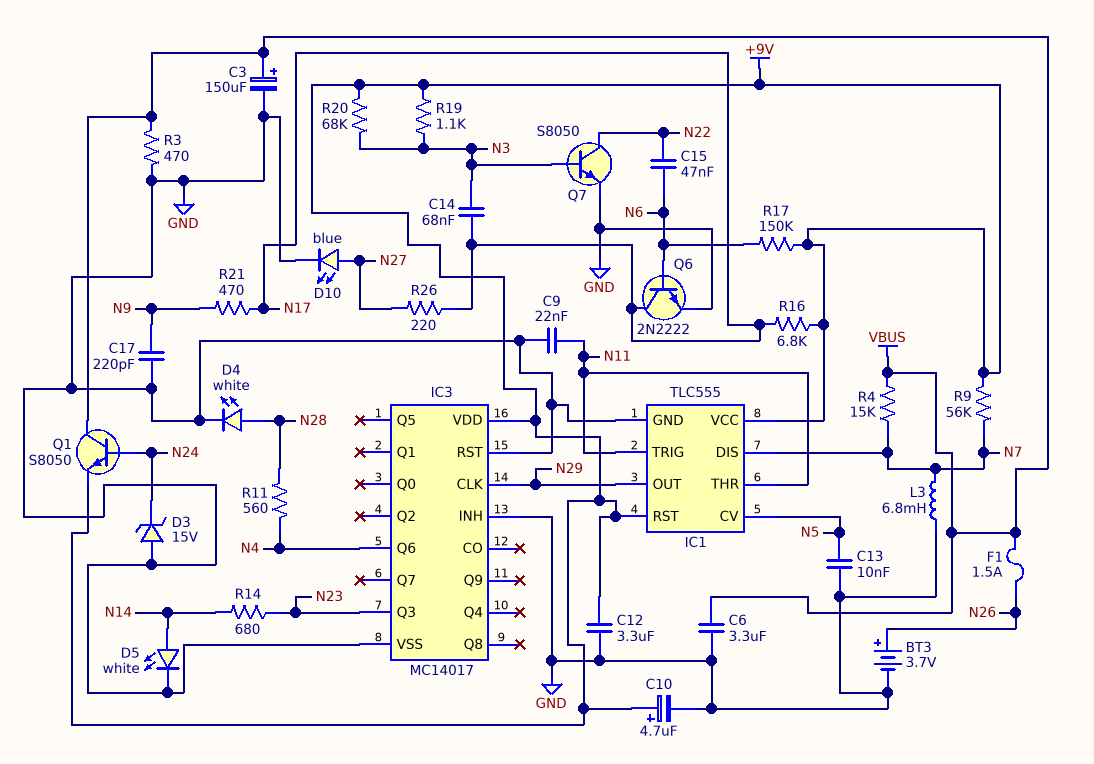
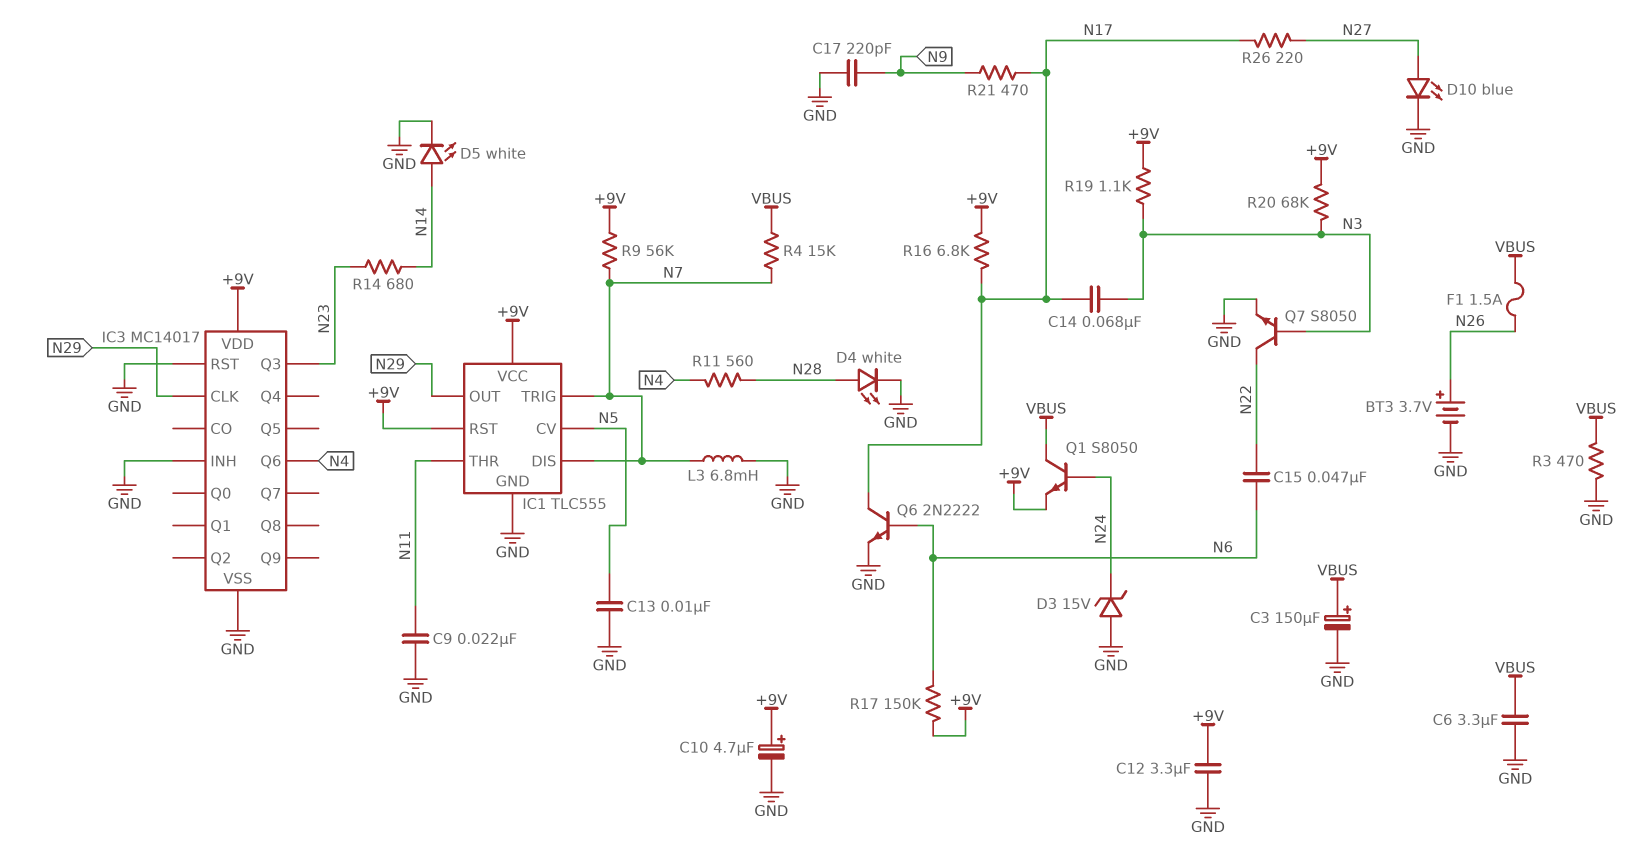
IC1 pin TRIG: N11 -> N7

